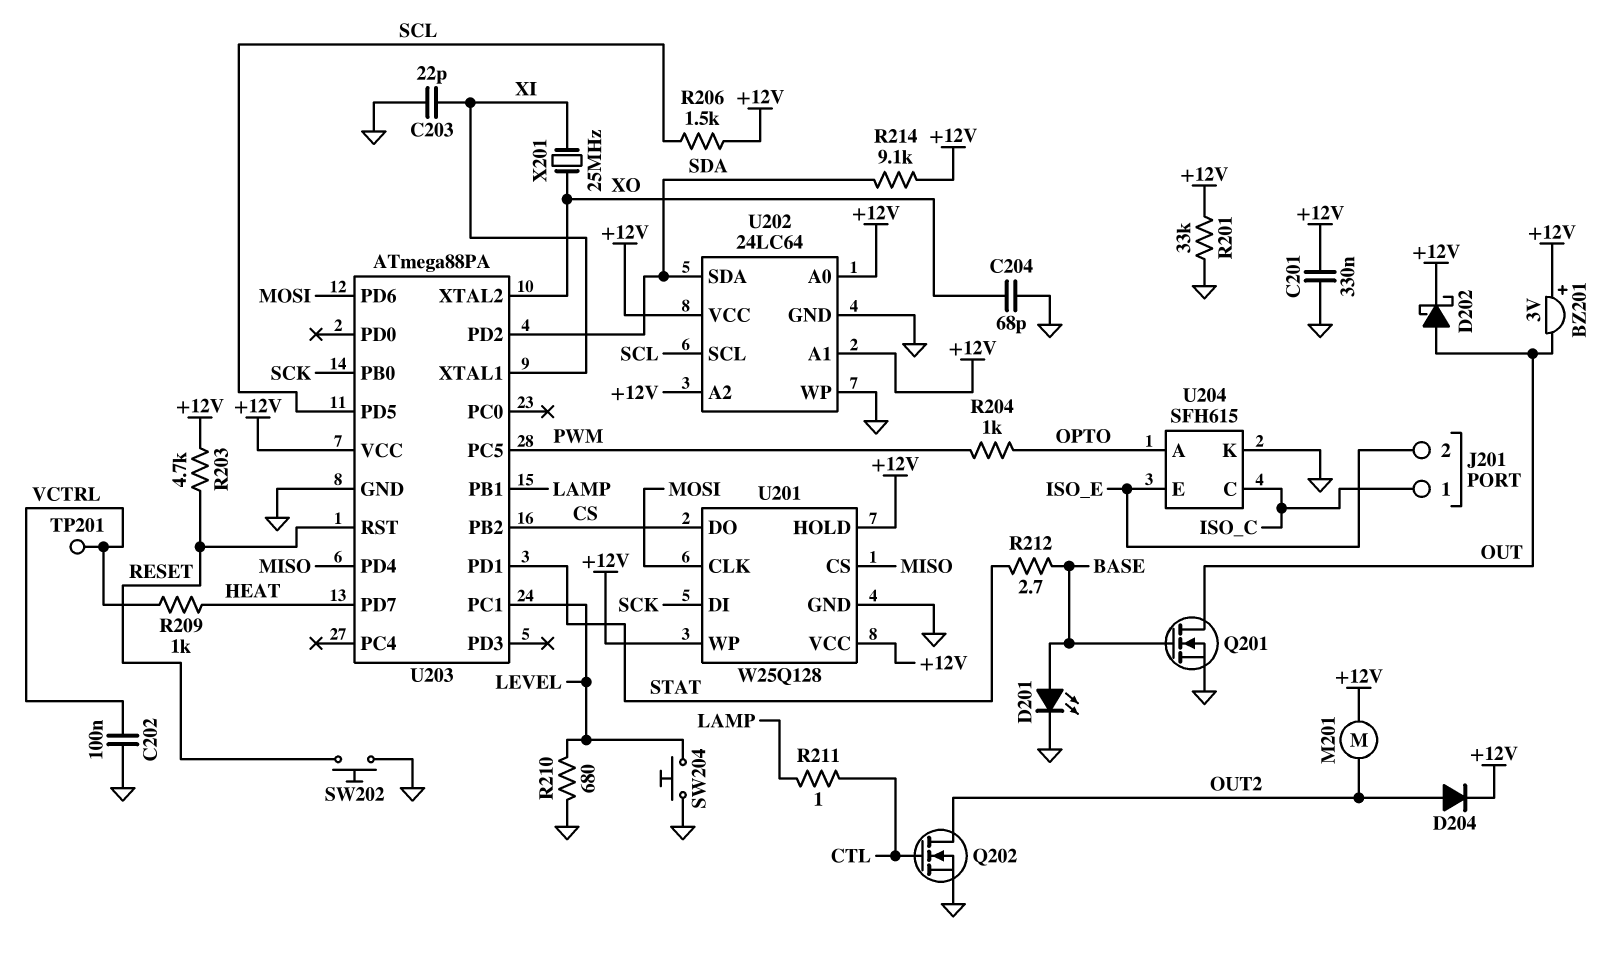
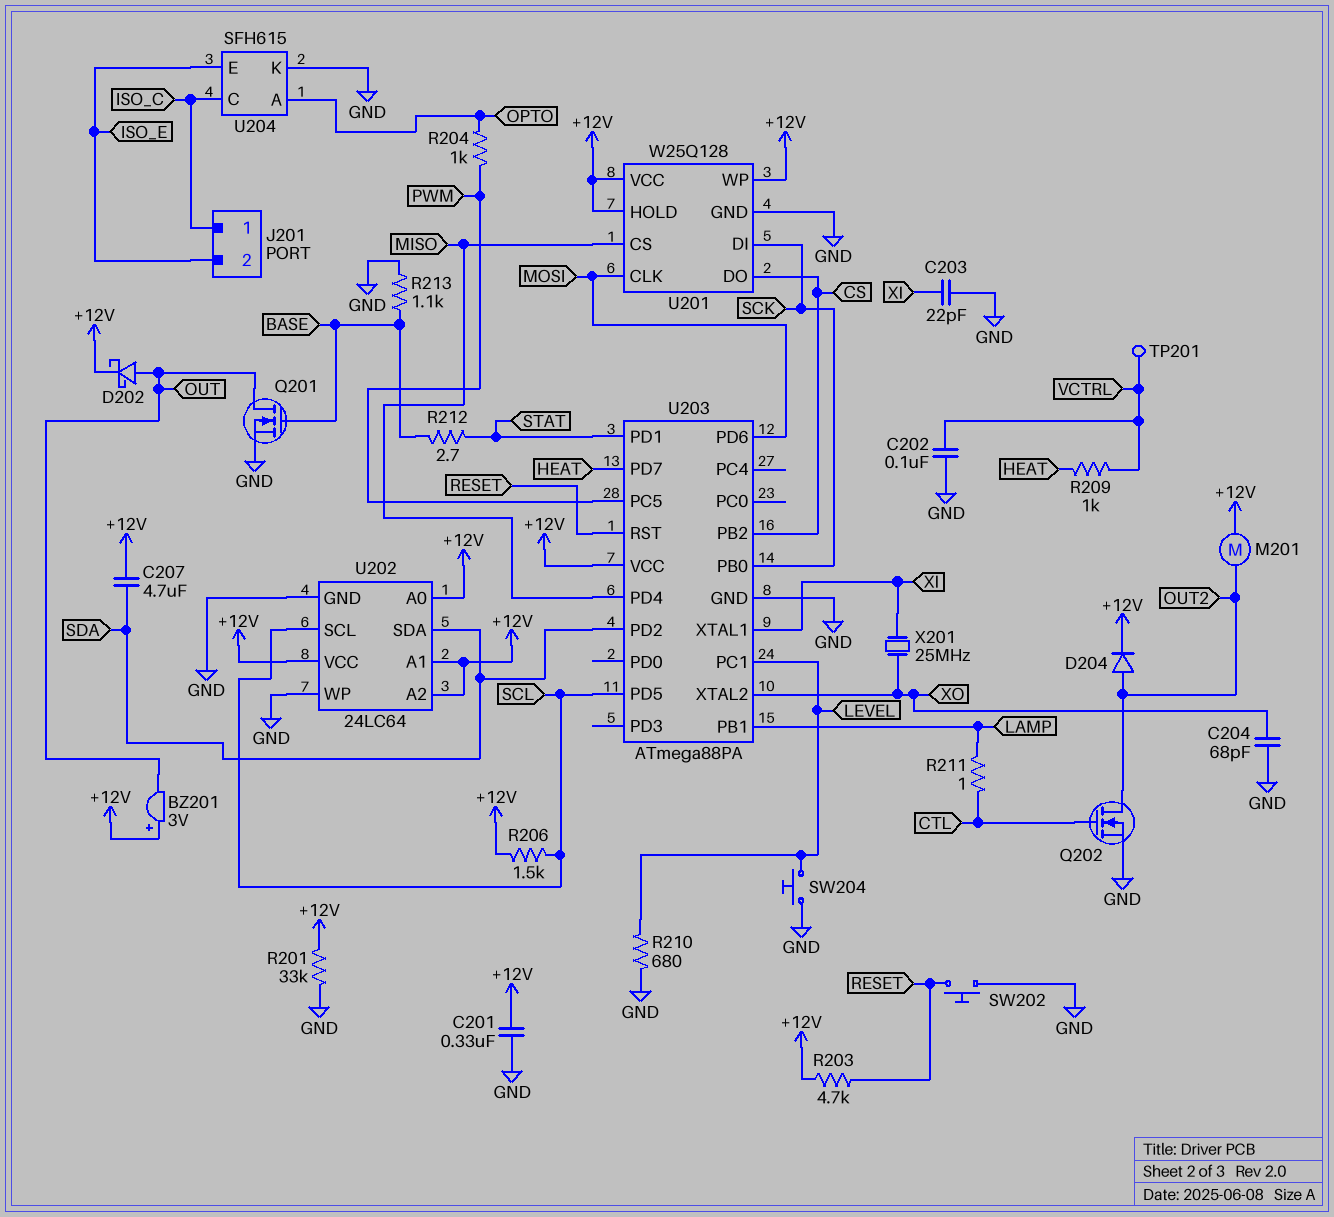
C207: none -> 4.7uF (+12V, SDA)
D201: LED (A BASE, K GND) -> none
R213: none -> 1.1k (BASE, GND)
R214: 9.1k (+12V, SDA) -> none

